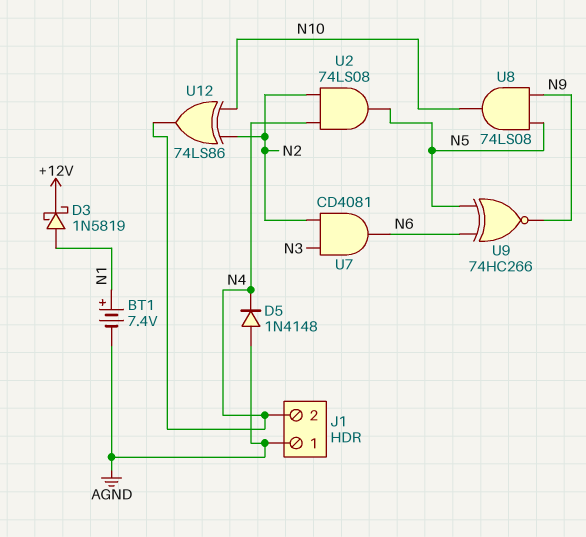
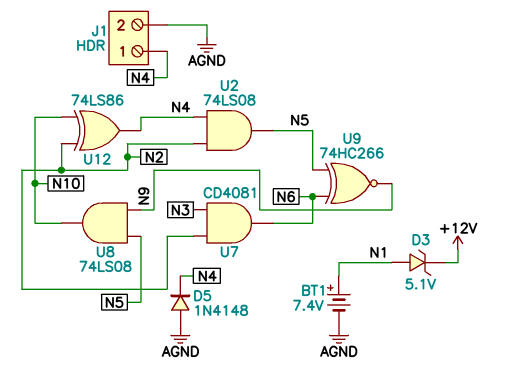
D3: schottky 1N5819 (A N1, K +12V) -> zener 5.1V (A N1, K +12V)
J1 pin 1: AGND -> N4
J1 pin 2: N4 -> AGND

